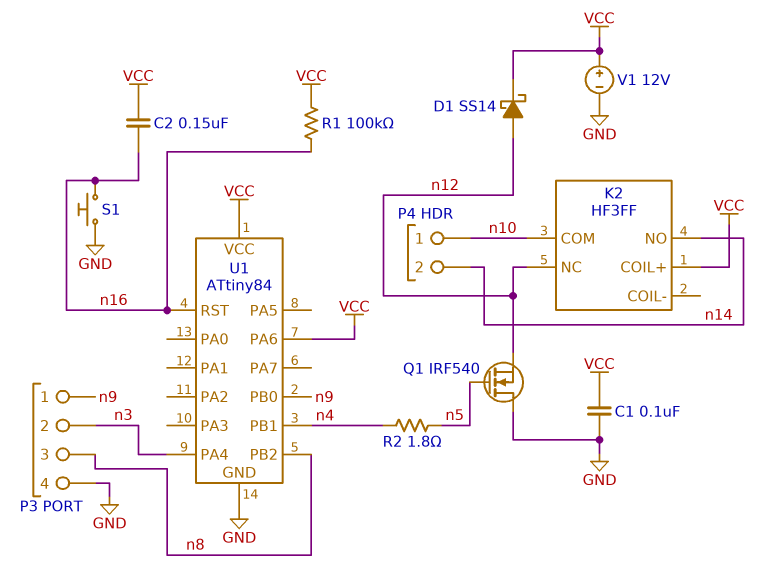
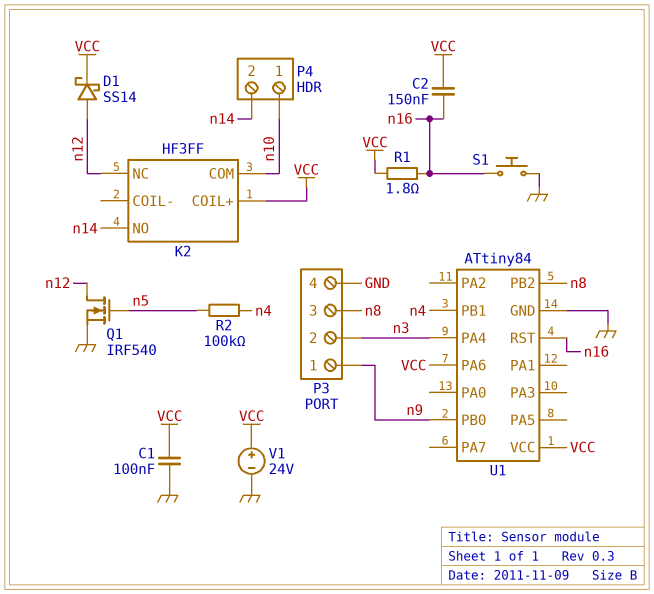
Q1: NMOS IRF540 (G n5, D GND, S n12) -> NMOS IRF540 (G n5, D n12, S GND)
R1: 100k (VCC, n16) -> 1.8 (VCC, n16)
R2: 1.8 (n4, n5) -> 100k (n4, n5)
V1: 12V (plus VCC, minus GND) -> 24V (plus VCC, minus GND)

